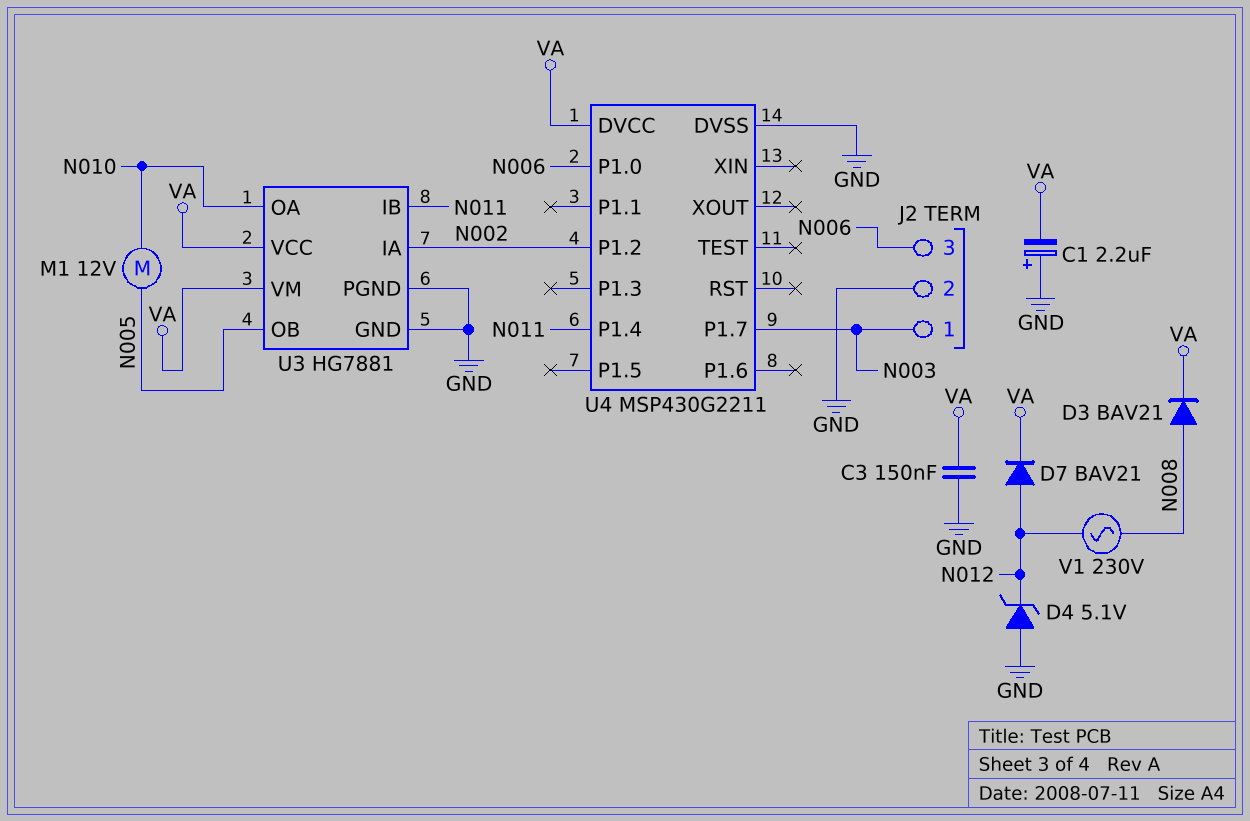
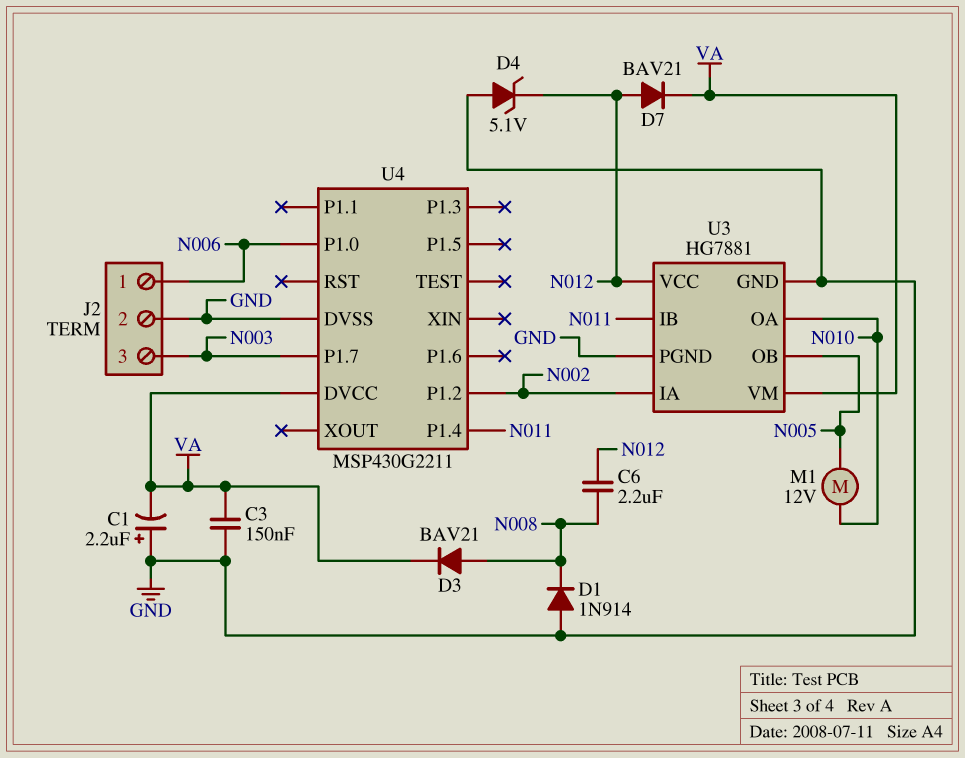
C6: none -> 2.2uF (N008, N012)
D1: none -> diode 1N914 (A GND, K N008)
J2 pin 1: N003 -> N006
J2 pin 3: N006 -> N003
U3 pin VCC: VA -> N012
V1: AC 230V (N008, N012) -> none

